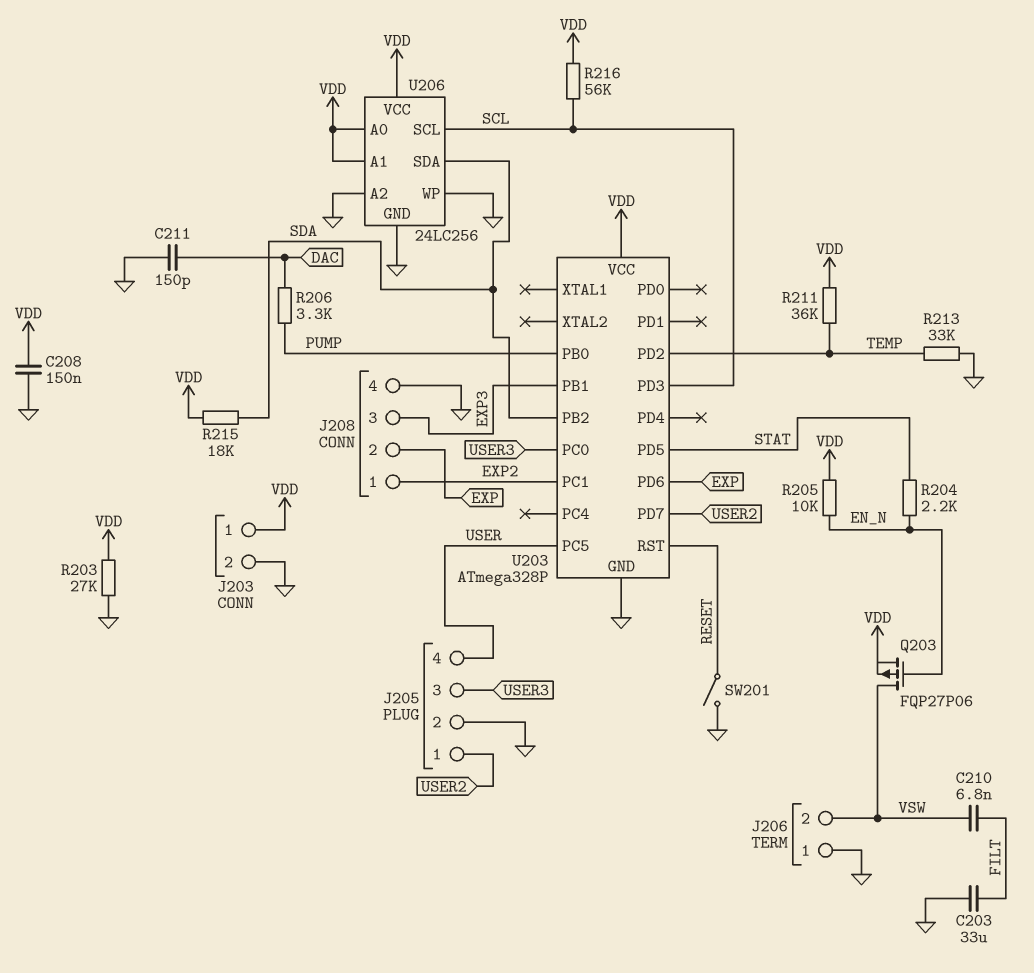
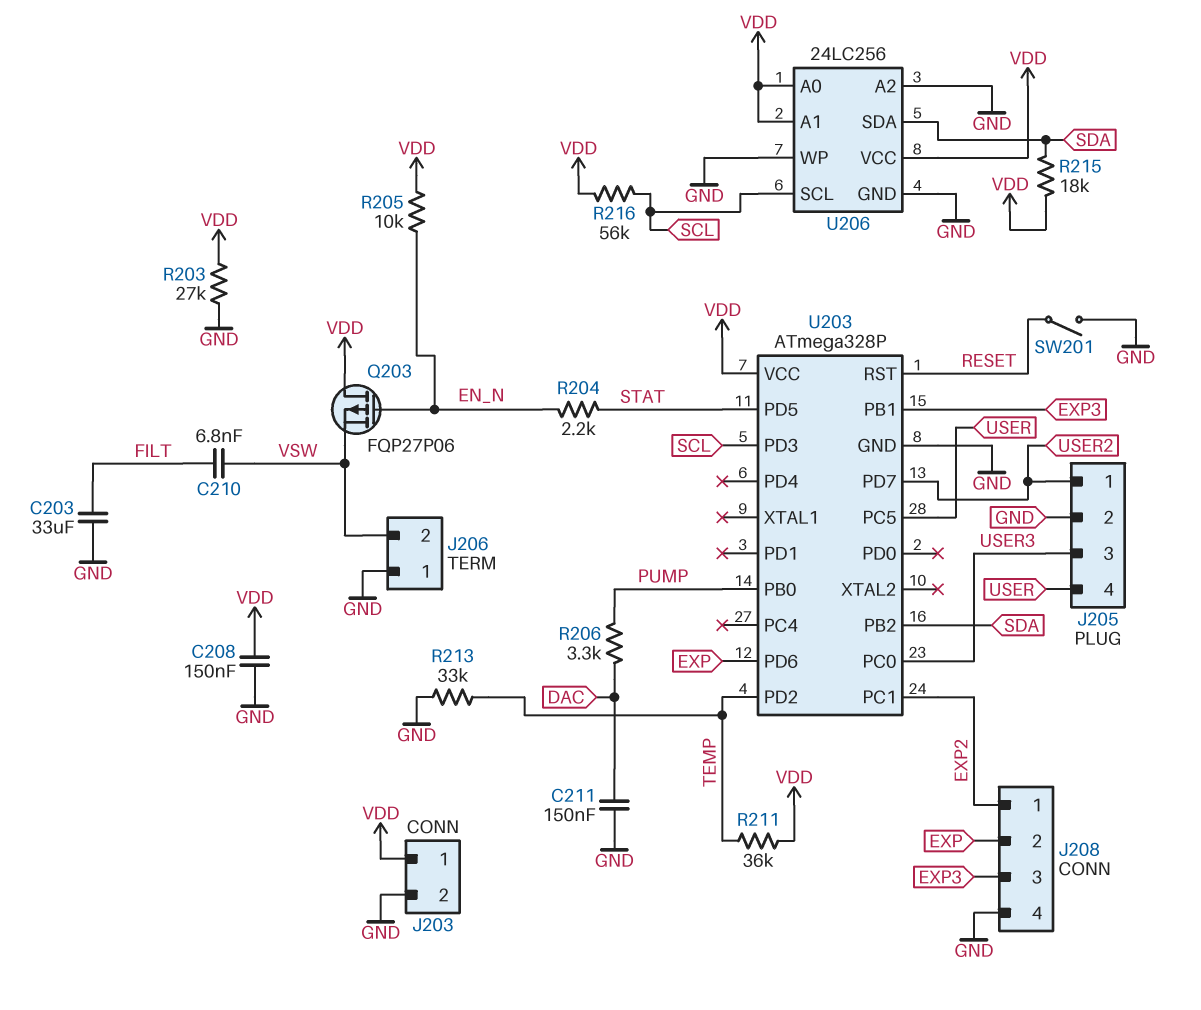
C211: 150pF (DAC, GND) -> 150nF (DAC, GND)
Q203: PMOS FQP27P06 (G EN_N, D VSW, S VDD) -> PMOS FQP27P06 (G EN_N, D VDD, S VSW)

